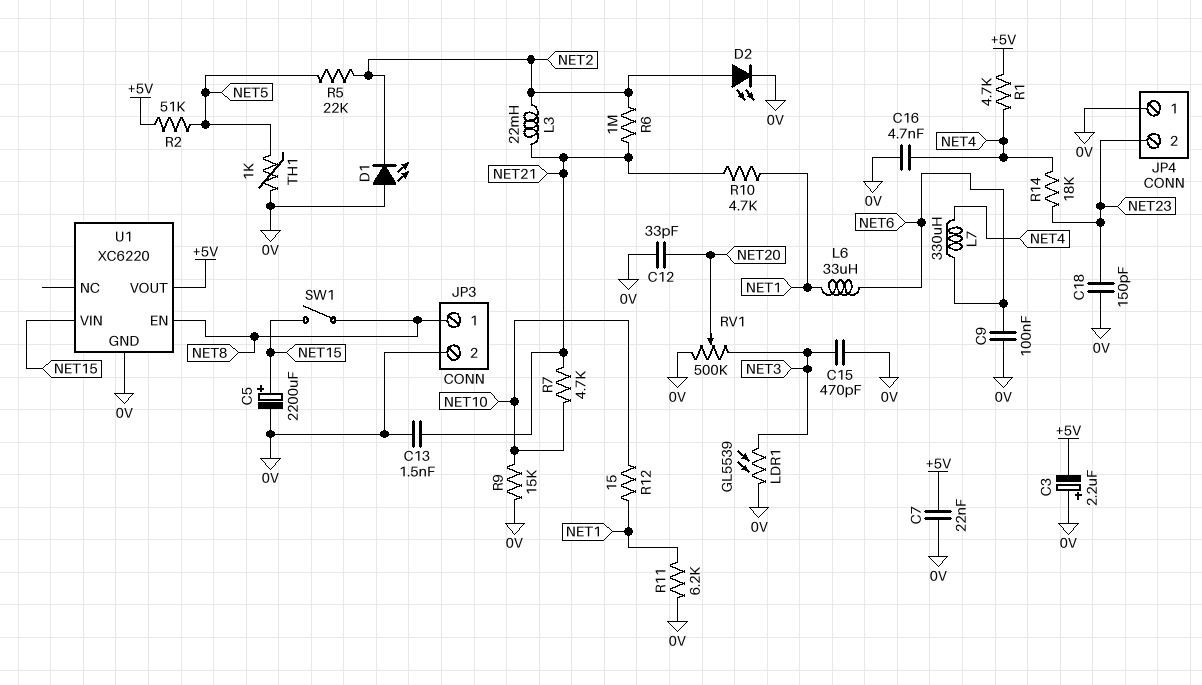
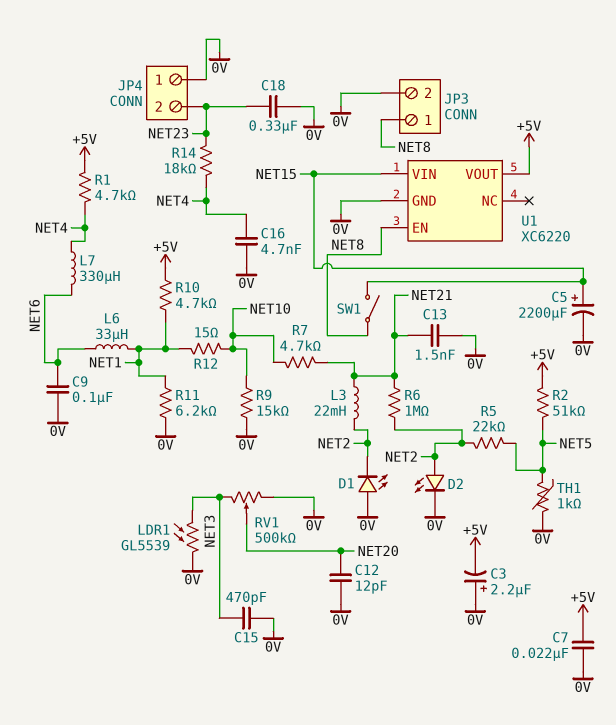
C12: 33pF (0V, NET20) -> 12pF (0V, NET20)
C18: 150pF (0V, NET23) -> 330nF (0V, NET23)
R10: 4.7k (NET1, NET21) -> 4.7k (+5V, NET1)

